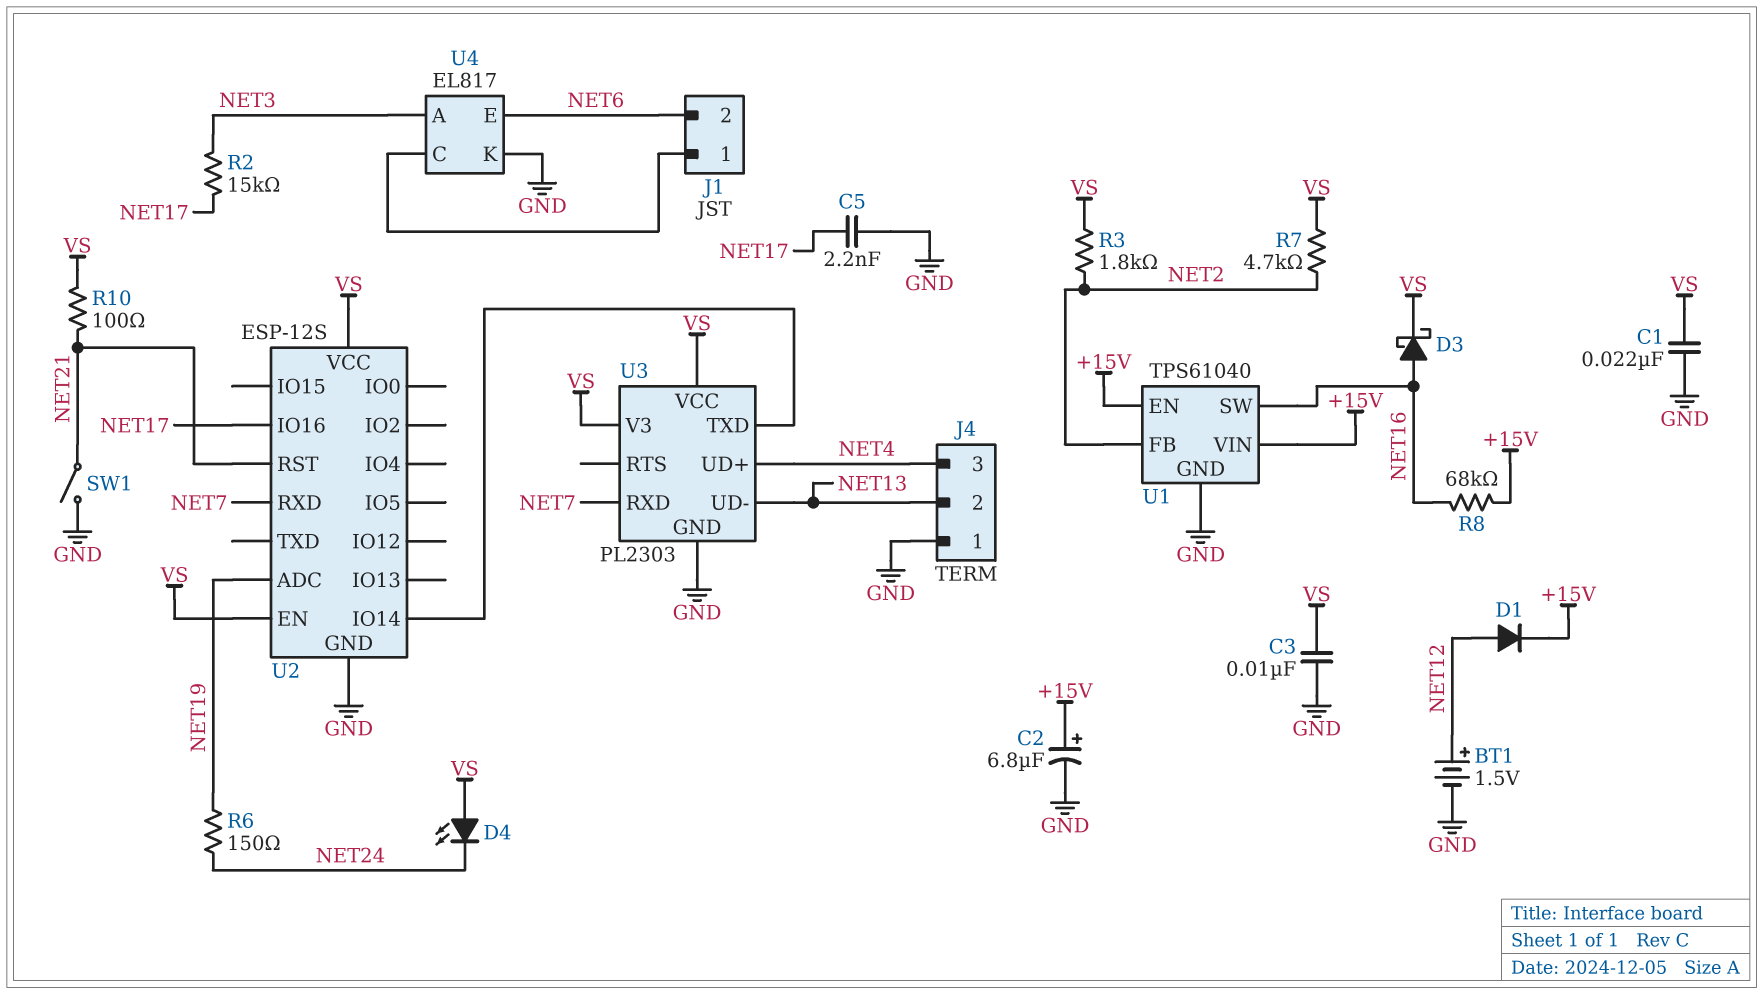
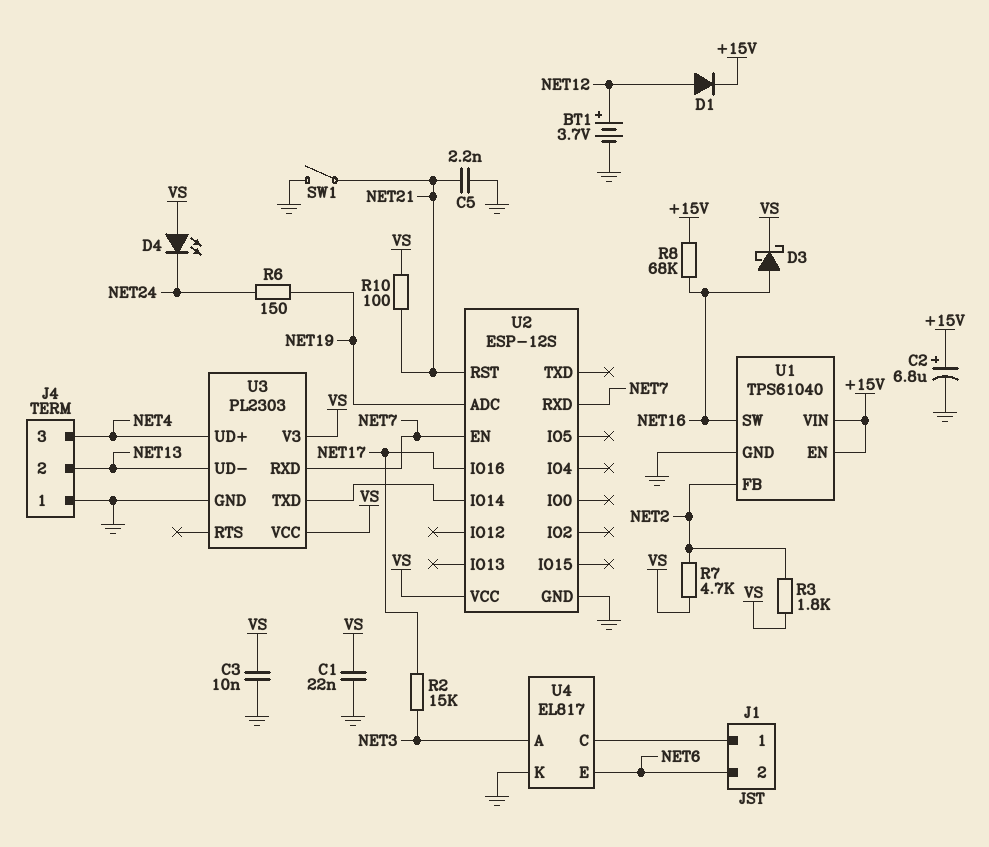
BT1: 1.5V (plus NET12, minus GND) -> 3.7V (plus NET12, minus GND)
C5: 2.2nF (GND, NET17) -> 2.2nF (GND, NET21)
U2 pin EN: VS -> NET7

